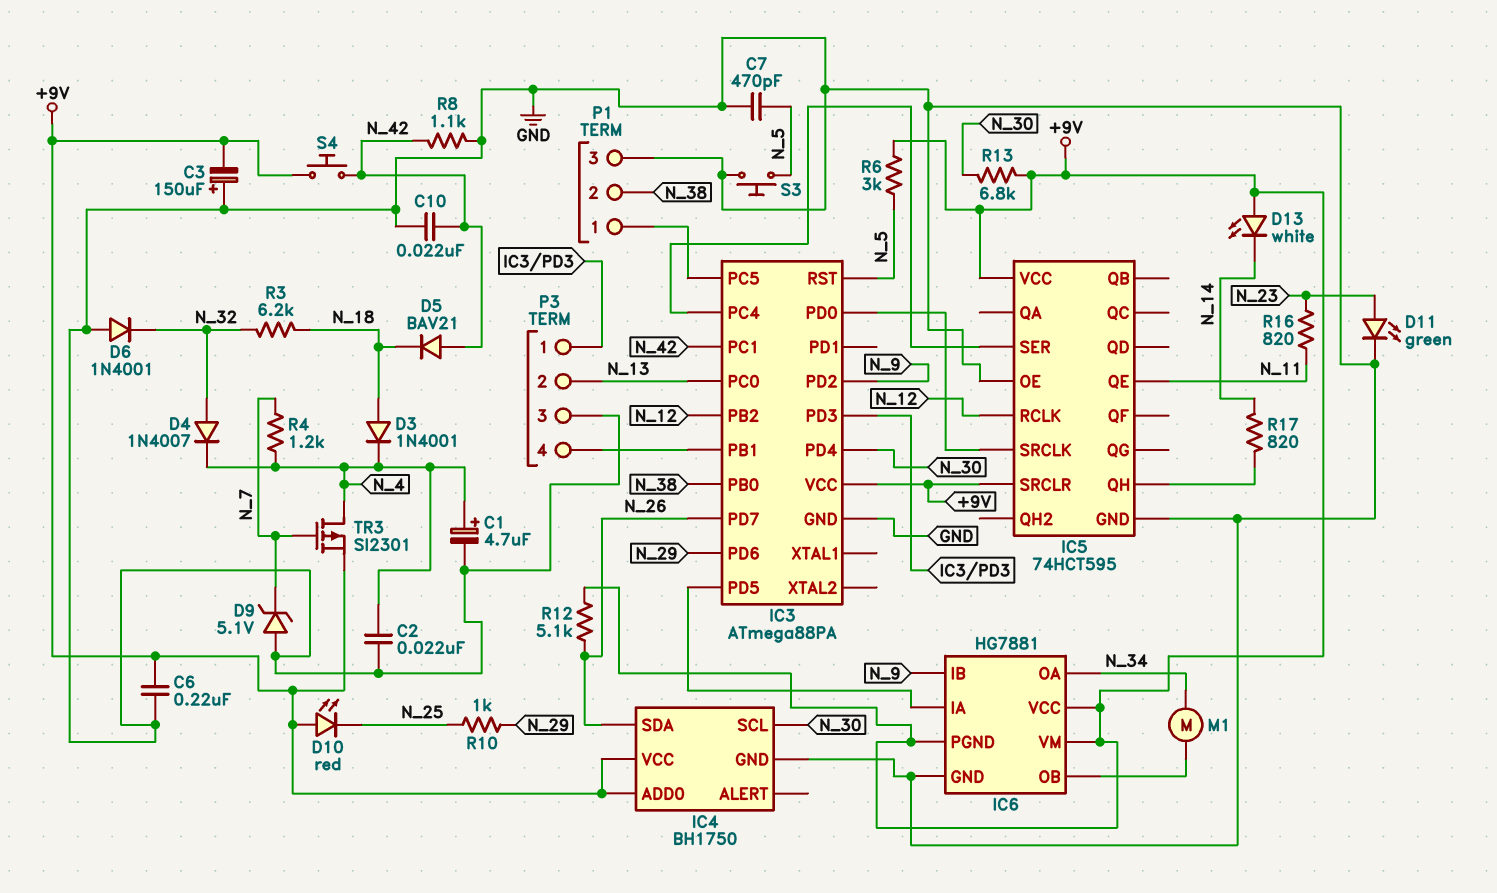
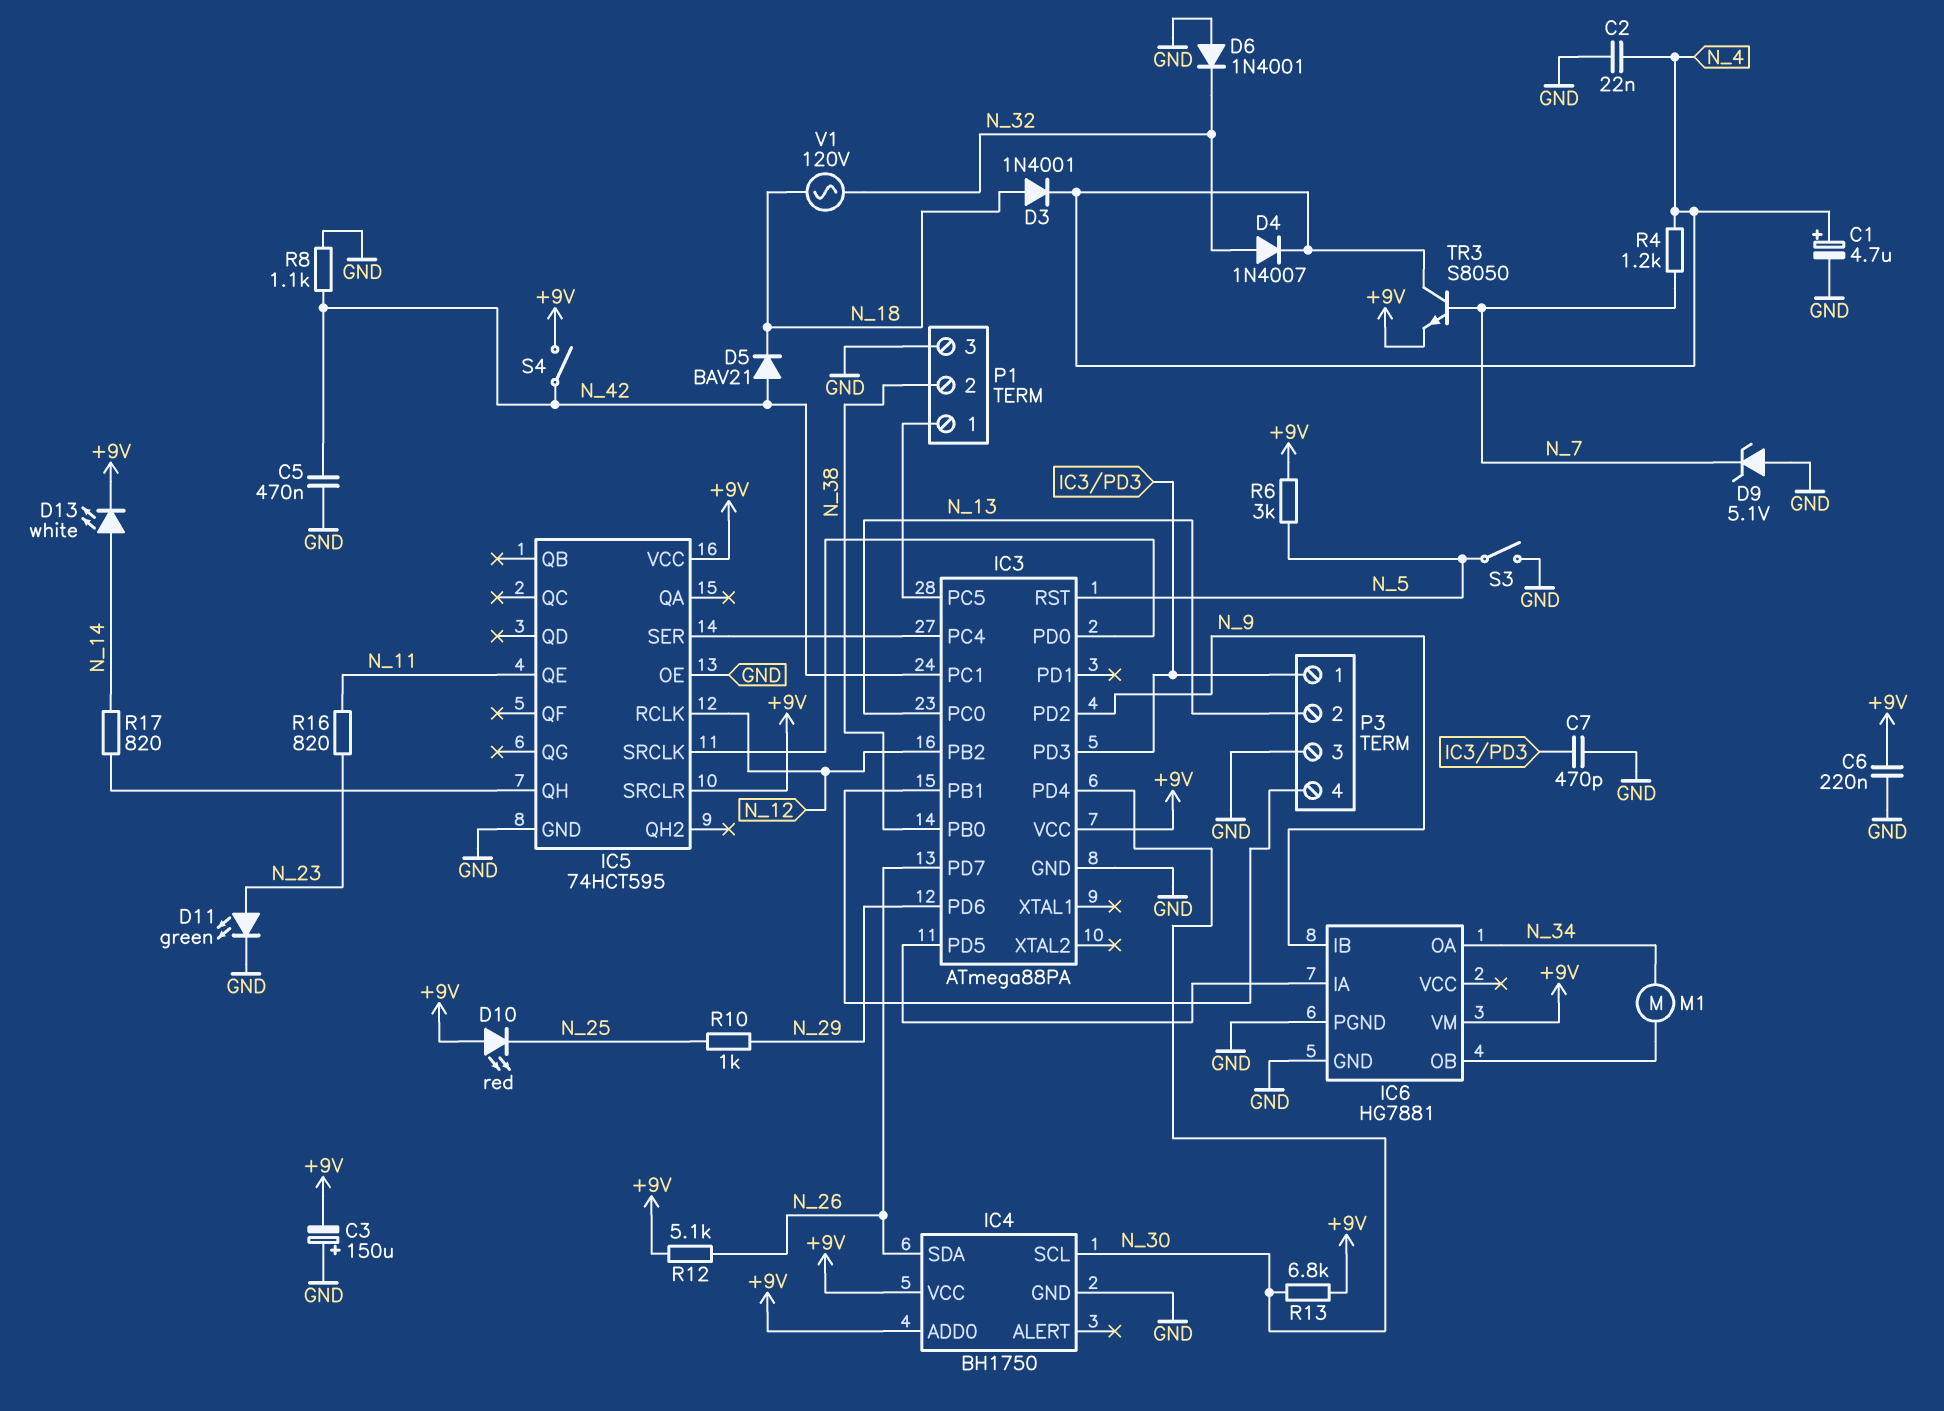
C5: none -> 470nF (GND, N_42)
C7: 470pF (GND, N_5) -> 470pF (GND, IC3/PD3)
C10: 22nF (GND, N_42) -> none
D13: LED white (A +9V, K N_14) -> LED white (A N_14, K +9V)
IC6 pin PGND: +9V -> GND
IC6 pin VCC: +9V -> none
R3: 6.2k (N_18, N_32) -> none
S3: button (GND, N_5) -> switch (GND, N_5)
S4: button (+9V, N_42) -> switch (+9V, N_42)
TR3: PMOS SI2301 (G N_7, D N_4, S +9V) -> NPN S8050 (B N_7, C N_4, E +9V)
V1: none -> AC 120V (N_18, N_32)

